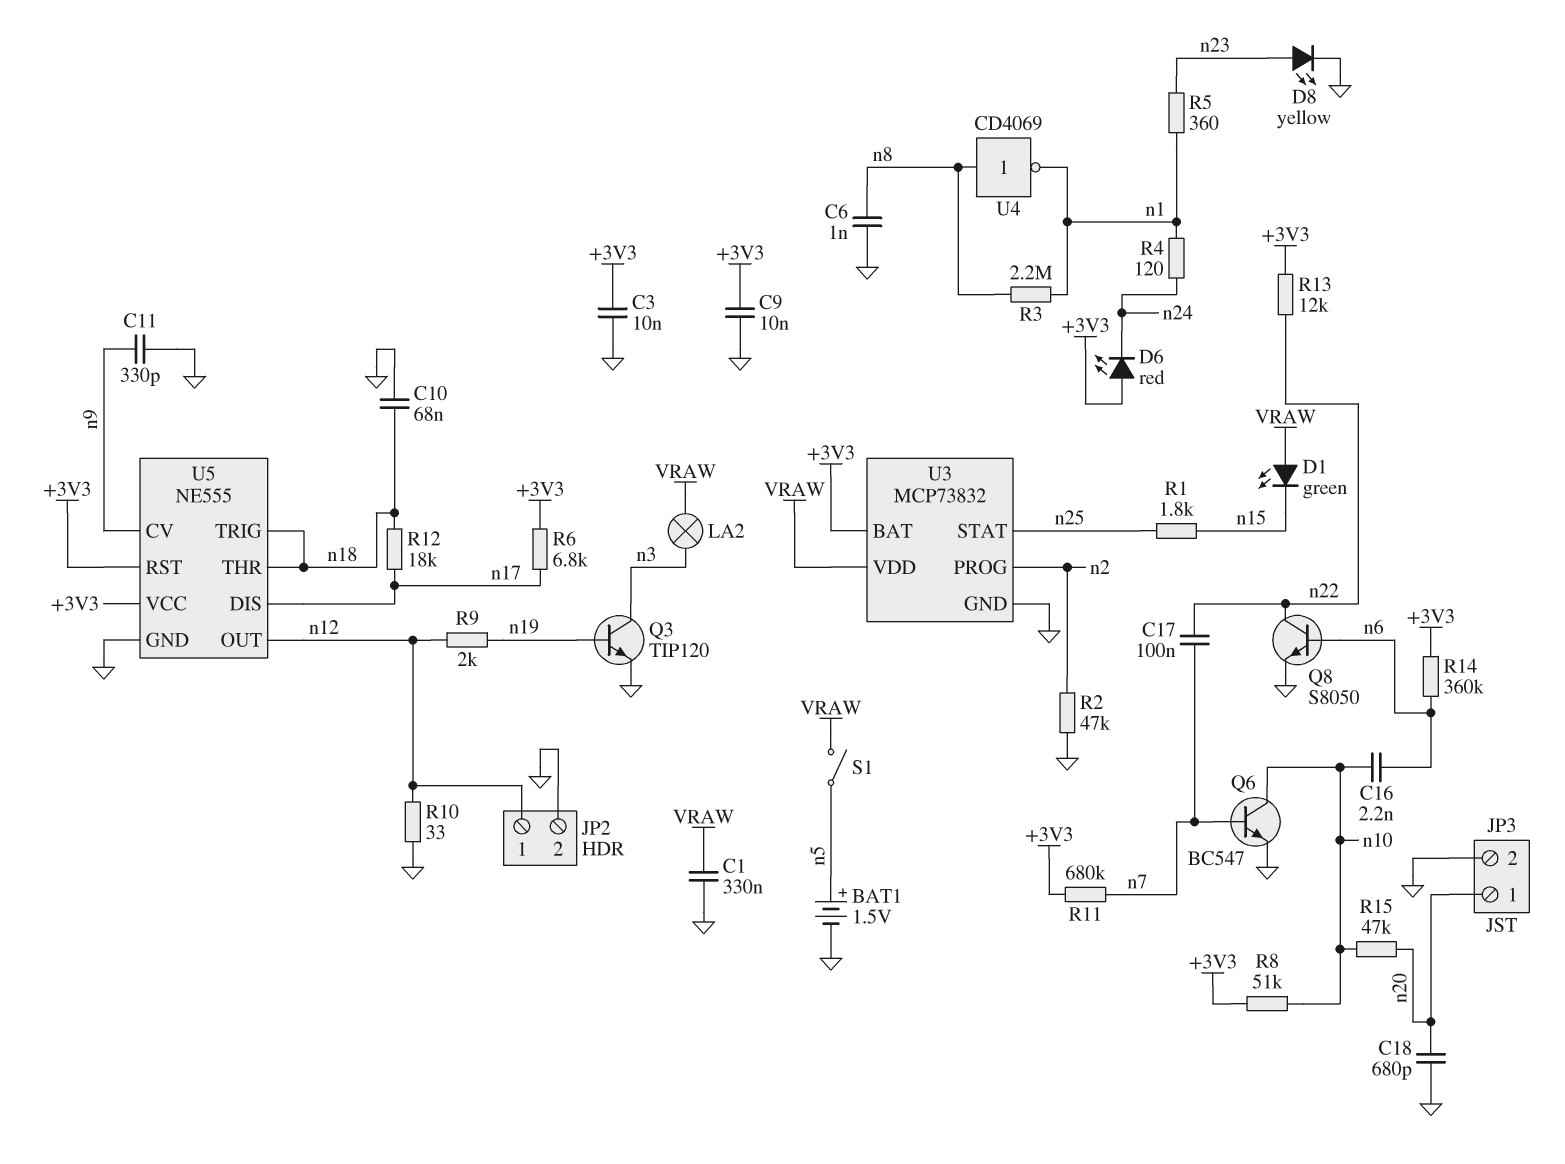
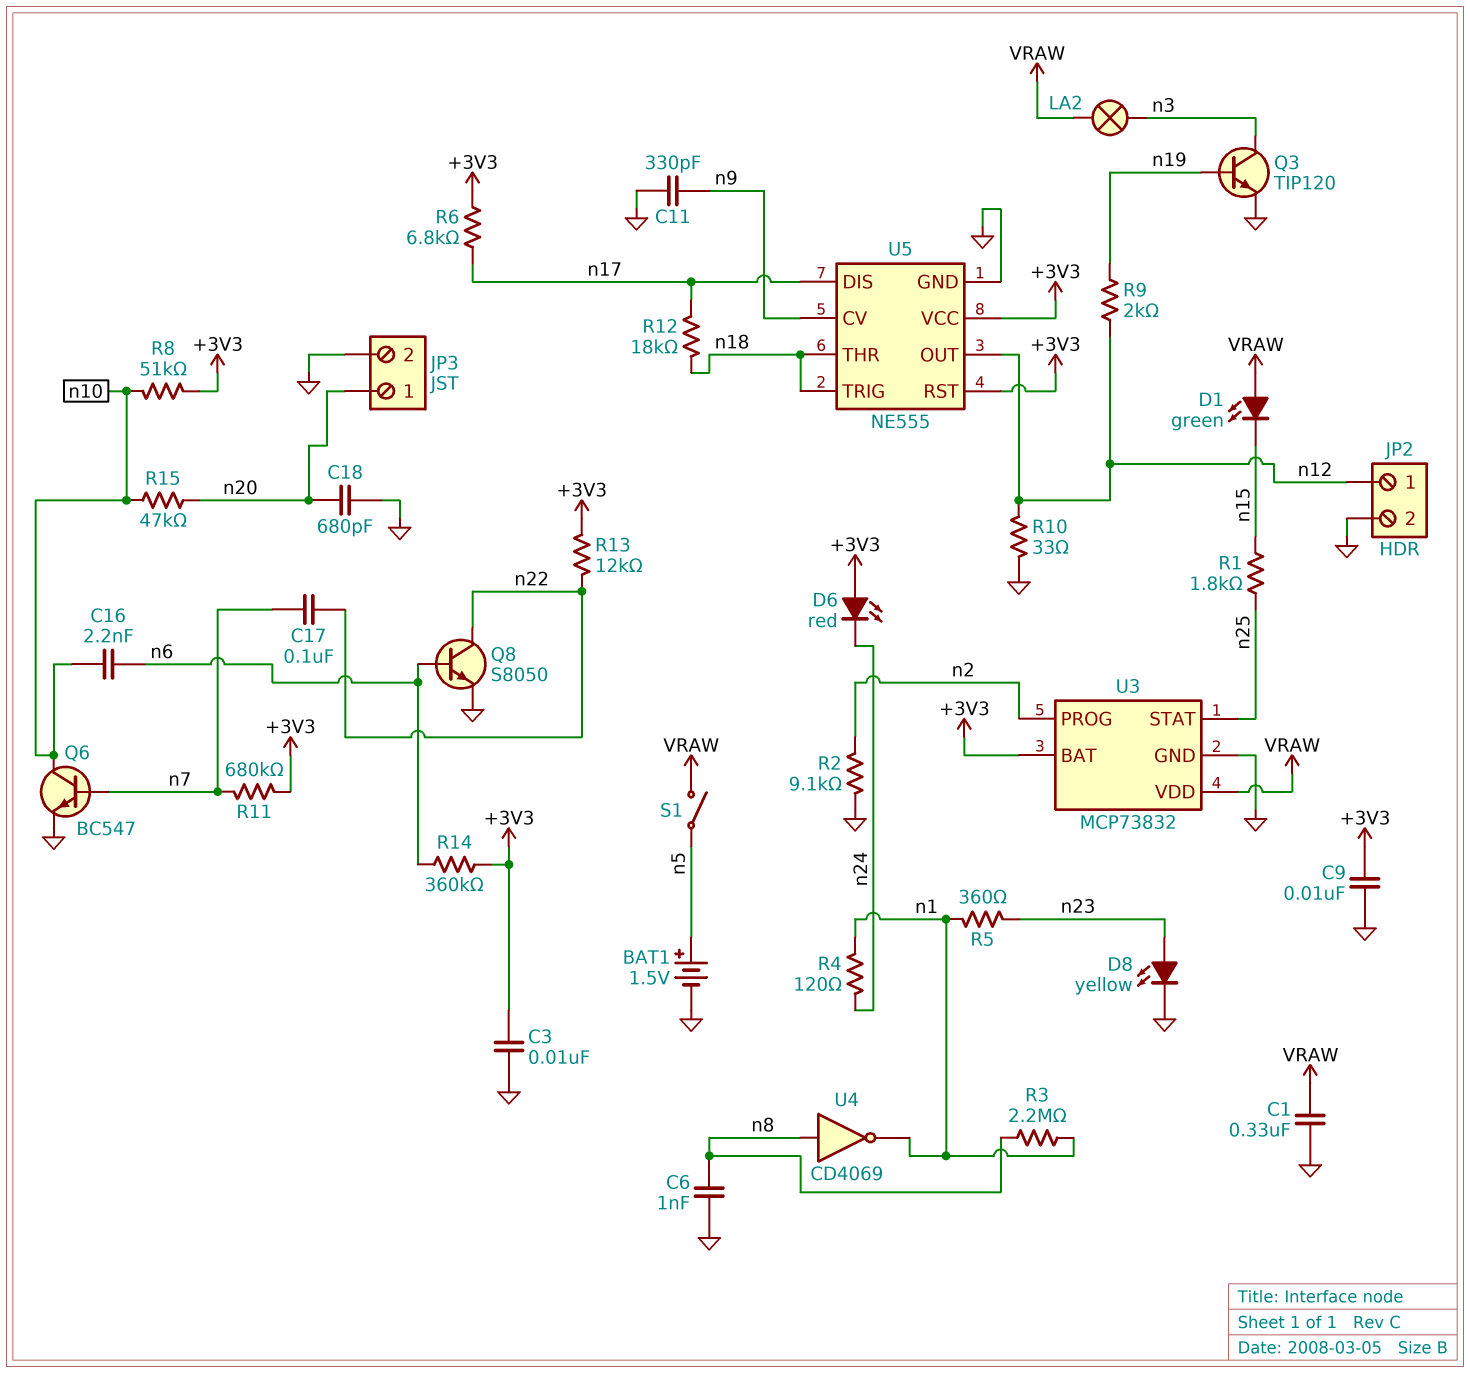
C10: 68nF (GND, n18) -> none
R2: 47k (GND, n2) -> 9.1k (GND, n2)

